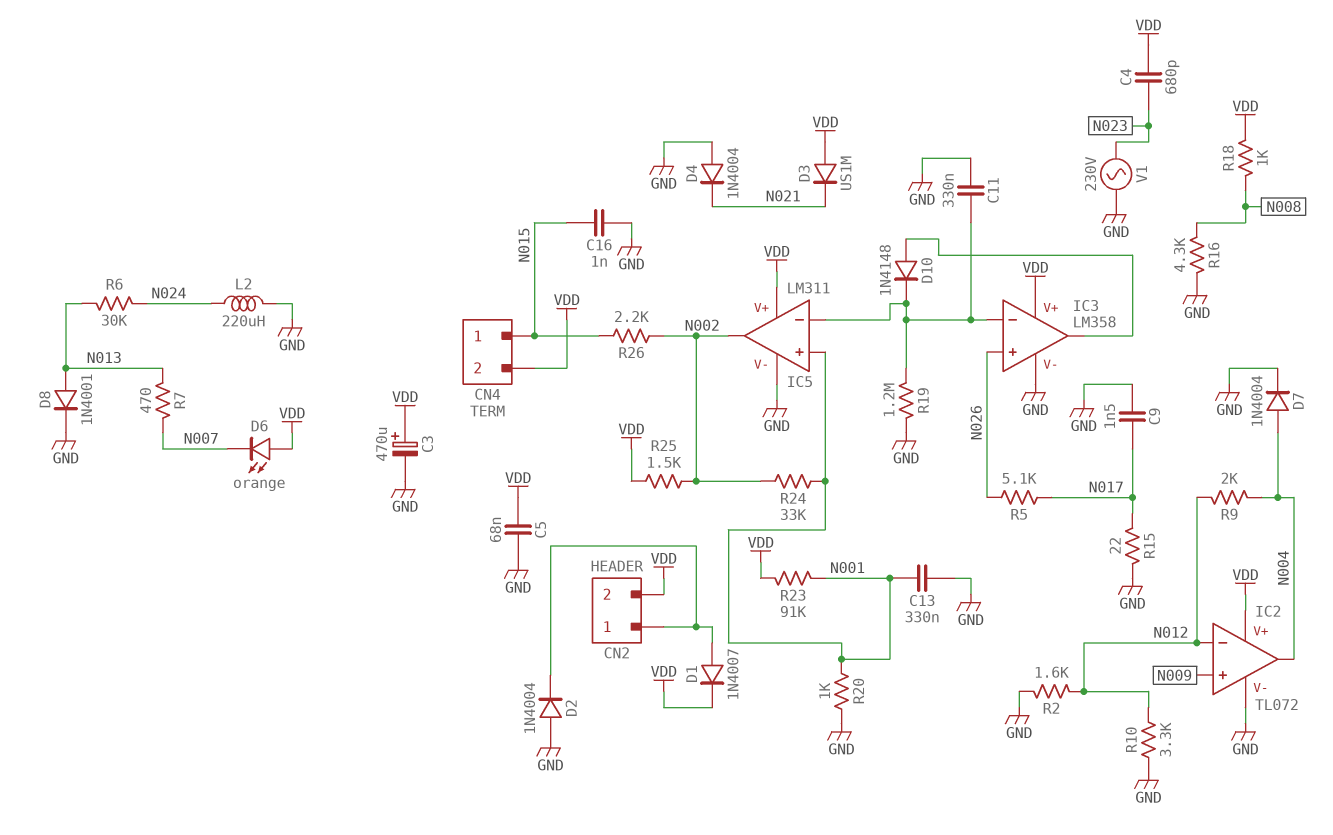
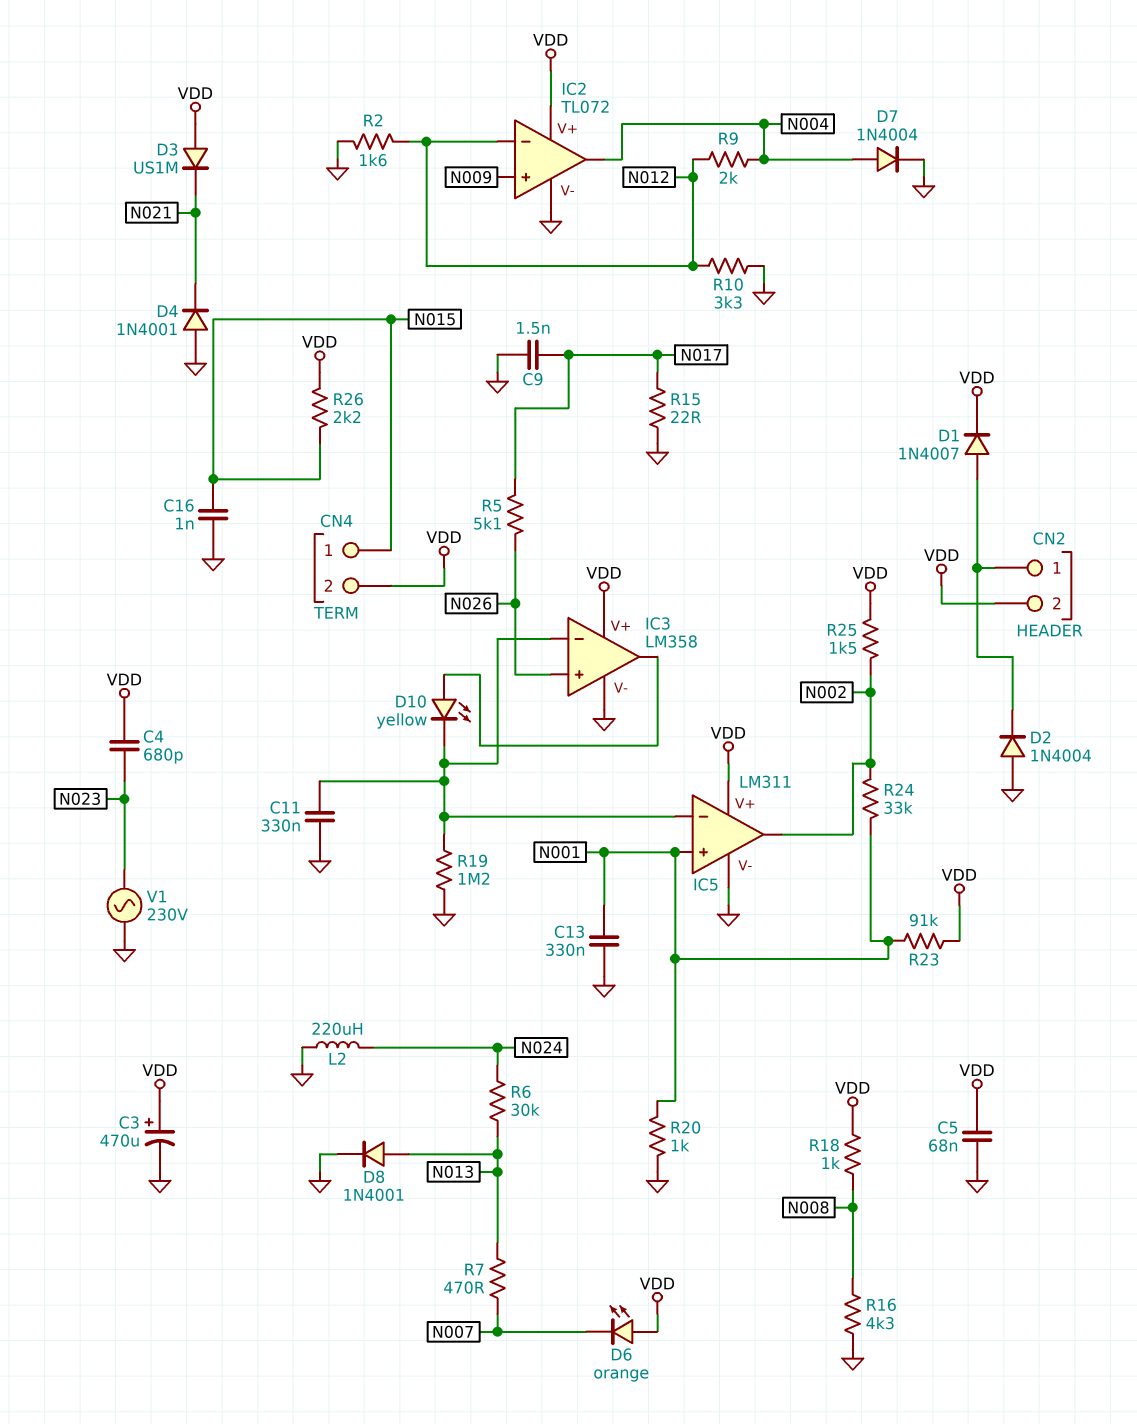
D4: diode 1N4004 (A GND, K N021) -> diode 1N4001 (A GND, K N021)
D10: diode 1N4148 (A IC3/out, K IC3/in-) -> LED yellow (A IC3/out, K IC3/in-)
R26: 2.2k (N002, N015) -> 2.2k (N015, VDD)

